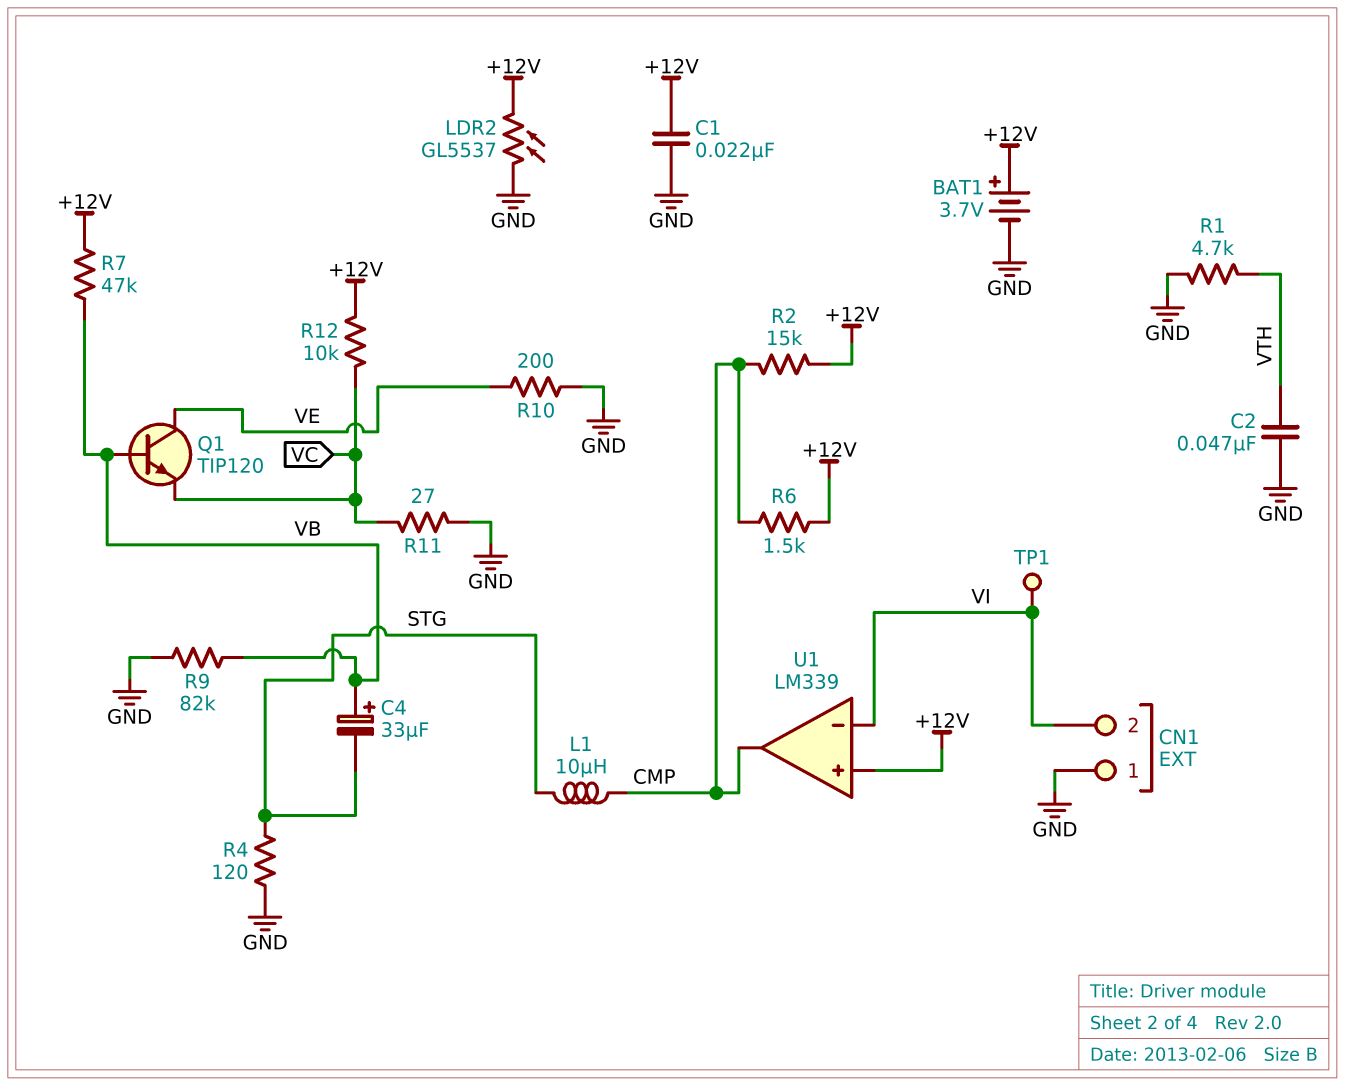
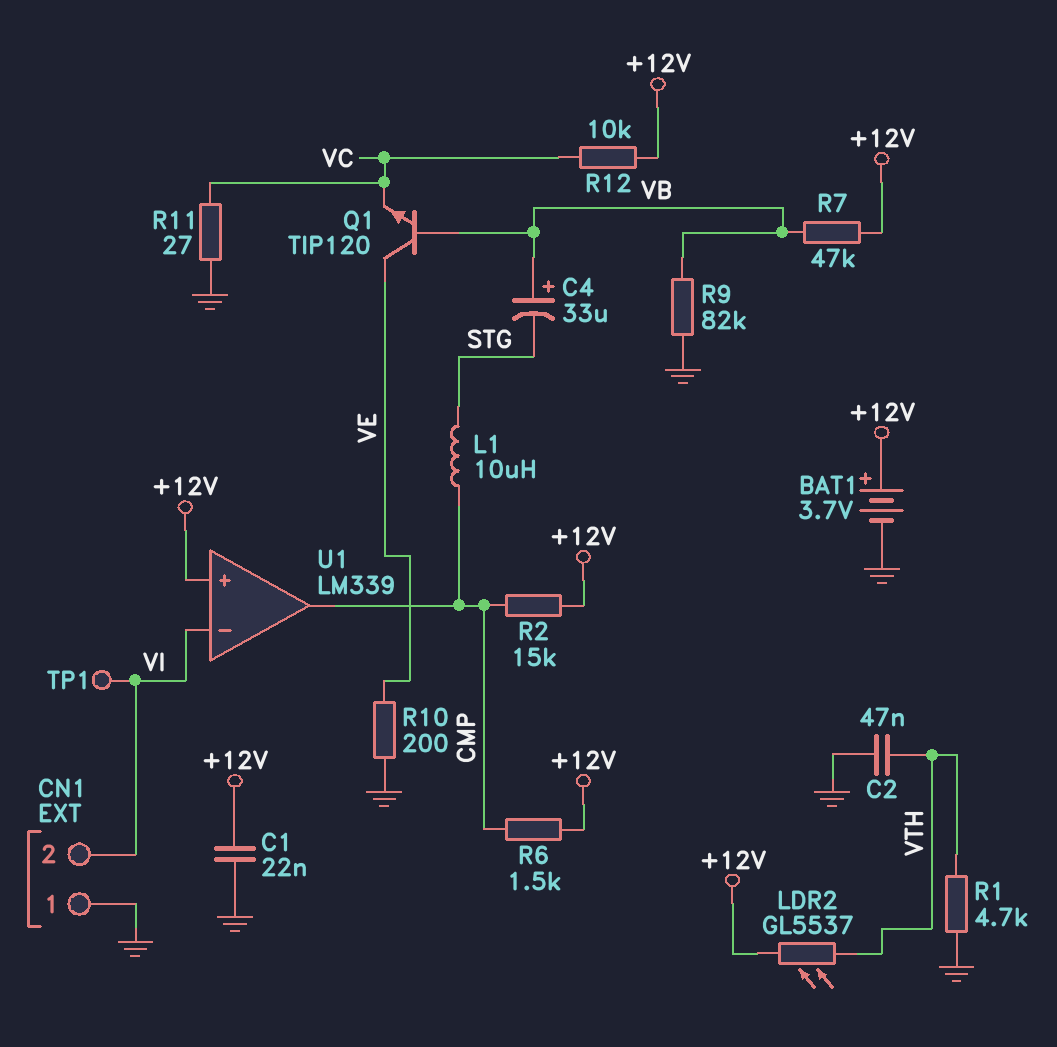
LDR2: GL5537 (+12V, GND) -> GL5537 (+12V, VTH)
R4: 120 (GND, STG) -> none

